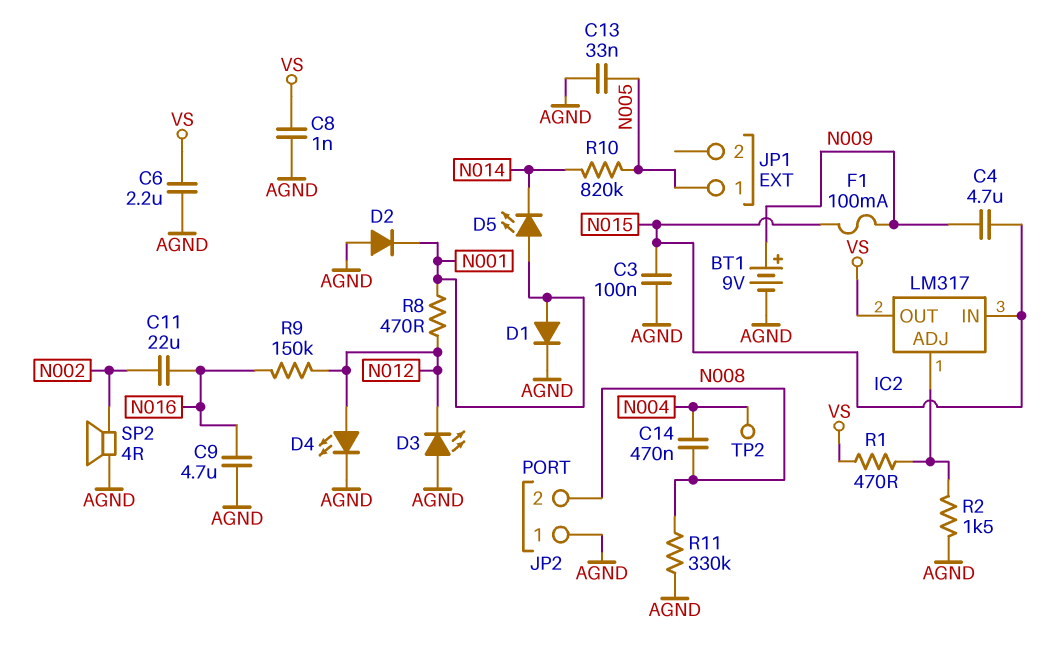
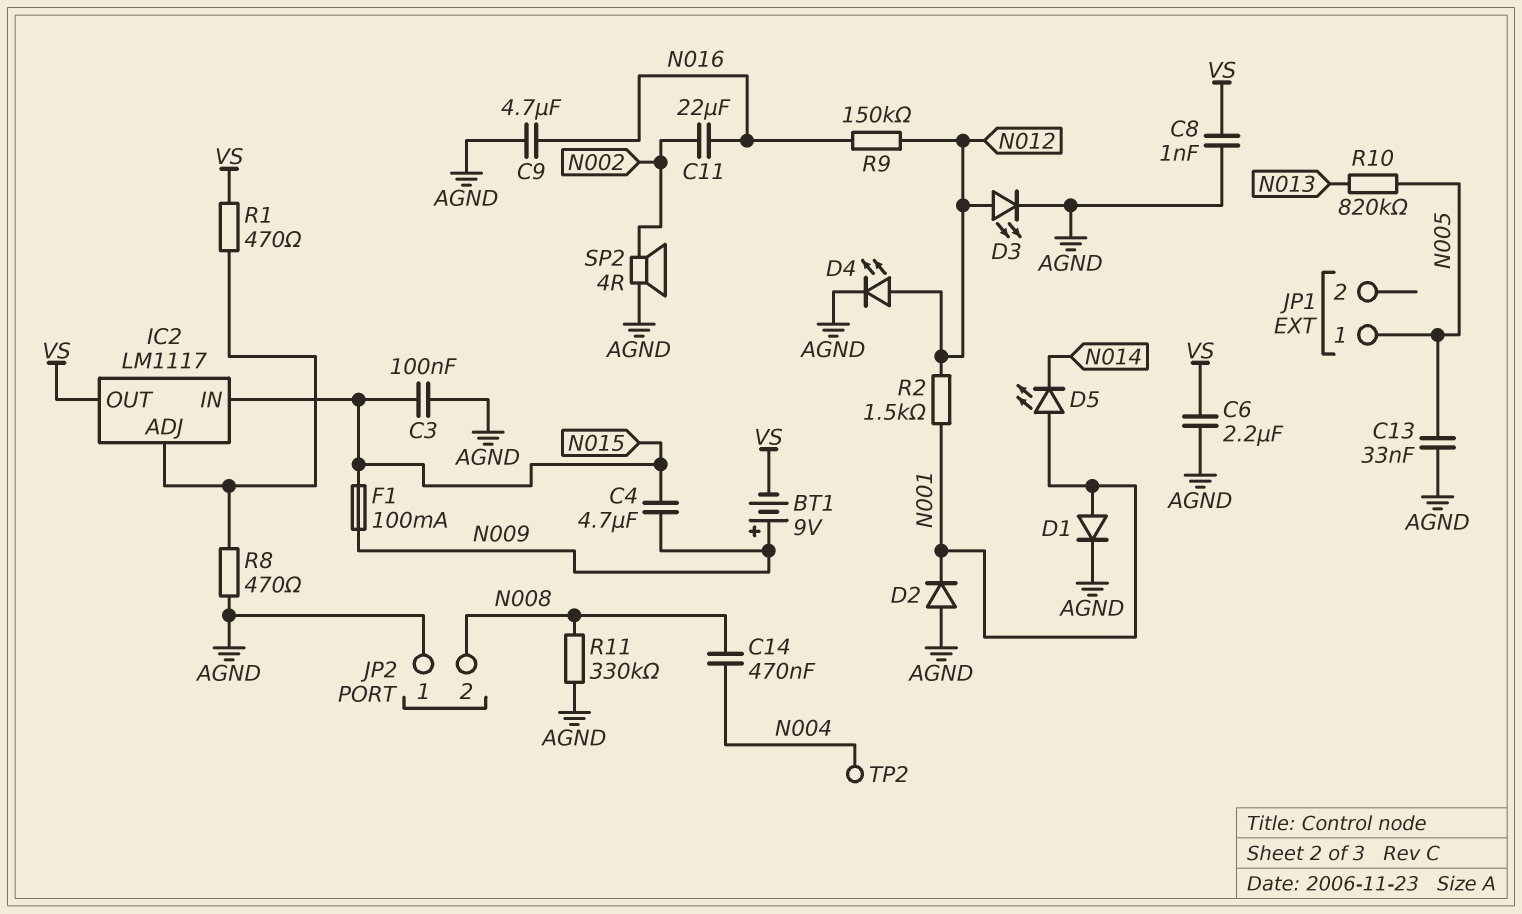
BT1: 9V (plus N009, minus AGND) -> 9V (plus N009, minus VS)
D3: LED (A AGND, K N012) -> LED (A N012, K AGND)
IC2: LM317 -> LM1117
R2: 1.5k (AGND, IC2/ADJ) -> 1.5k (N001, N012)
R8: 470 (N001, N012) -> 470 (AGND, IC2/ADJ)
R10: 820k (N005, N014) -> 820k (N005, N013)

